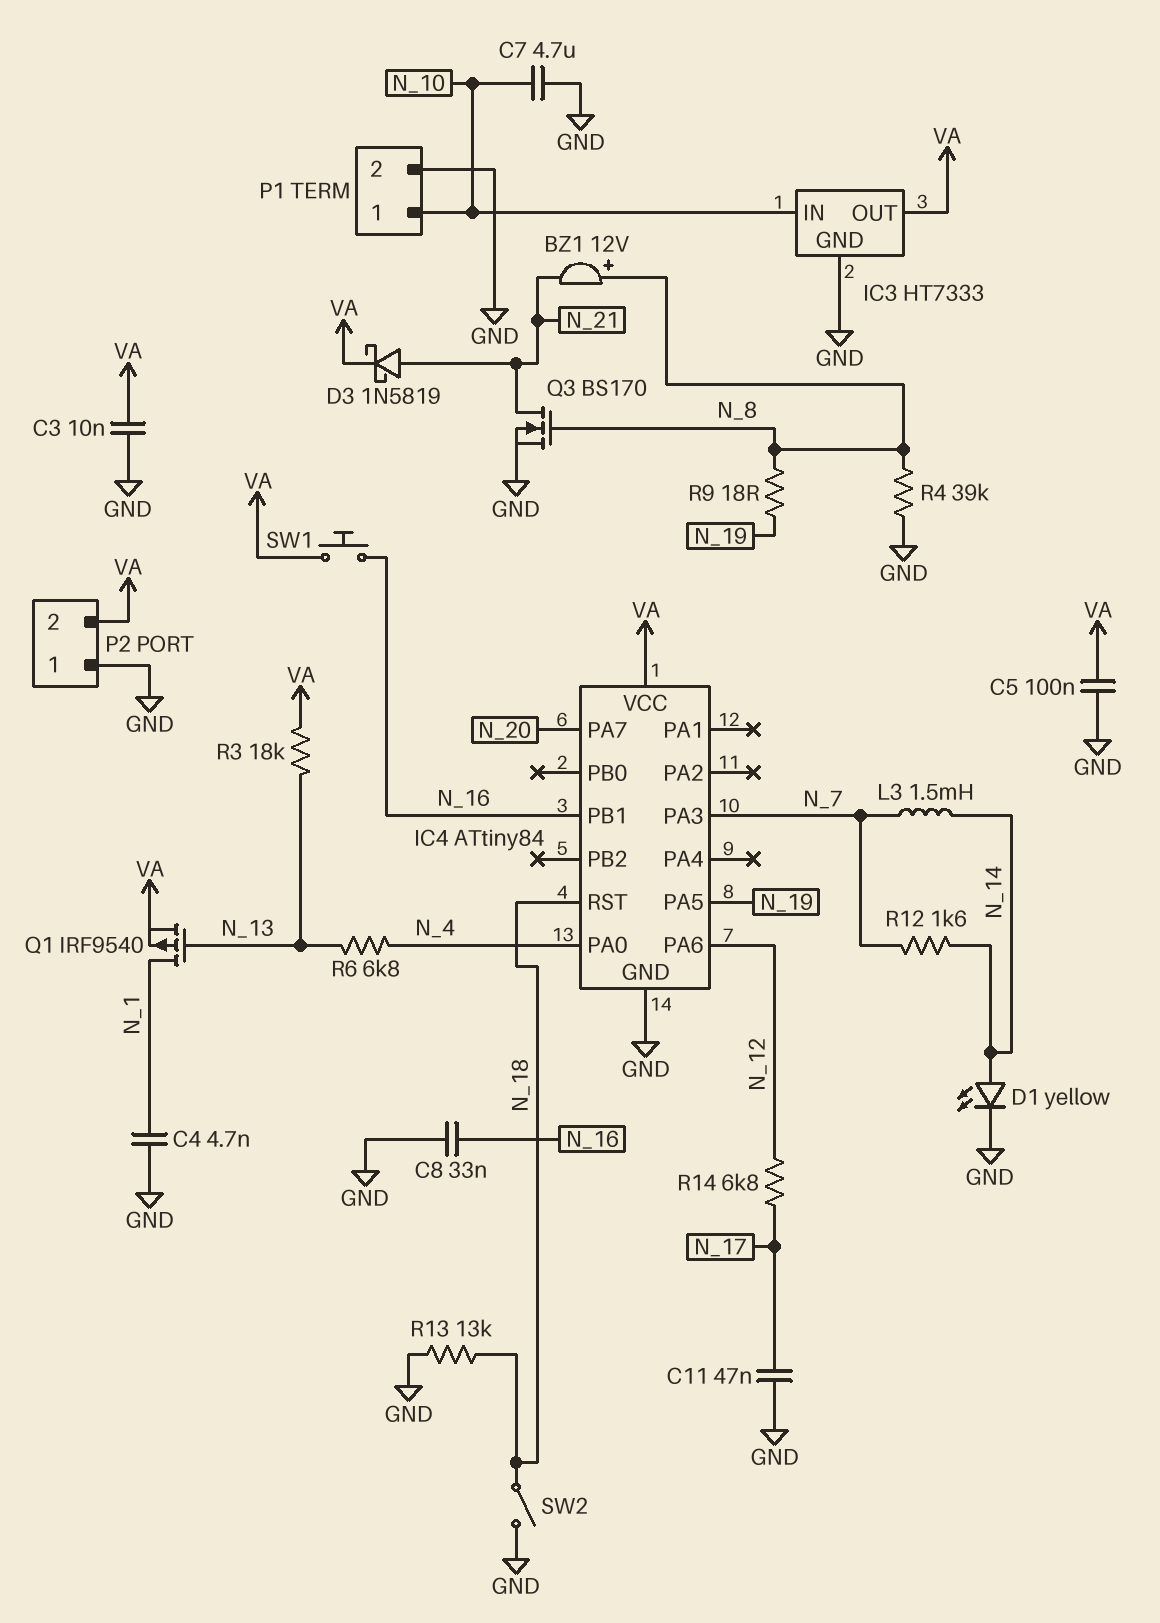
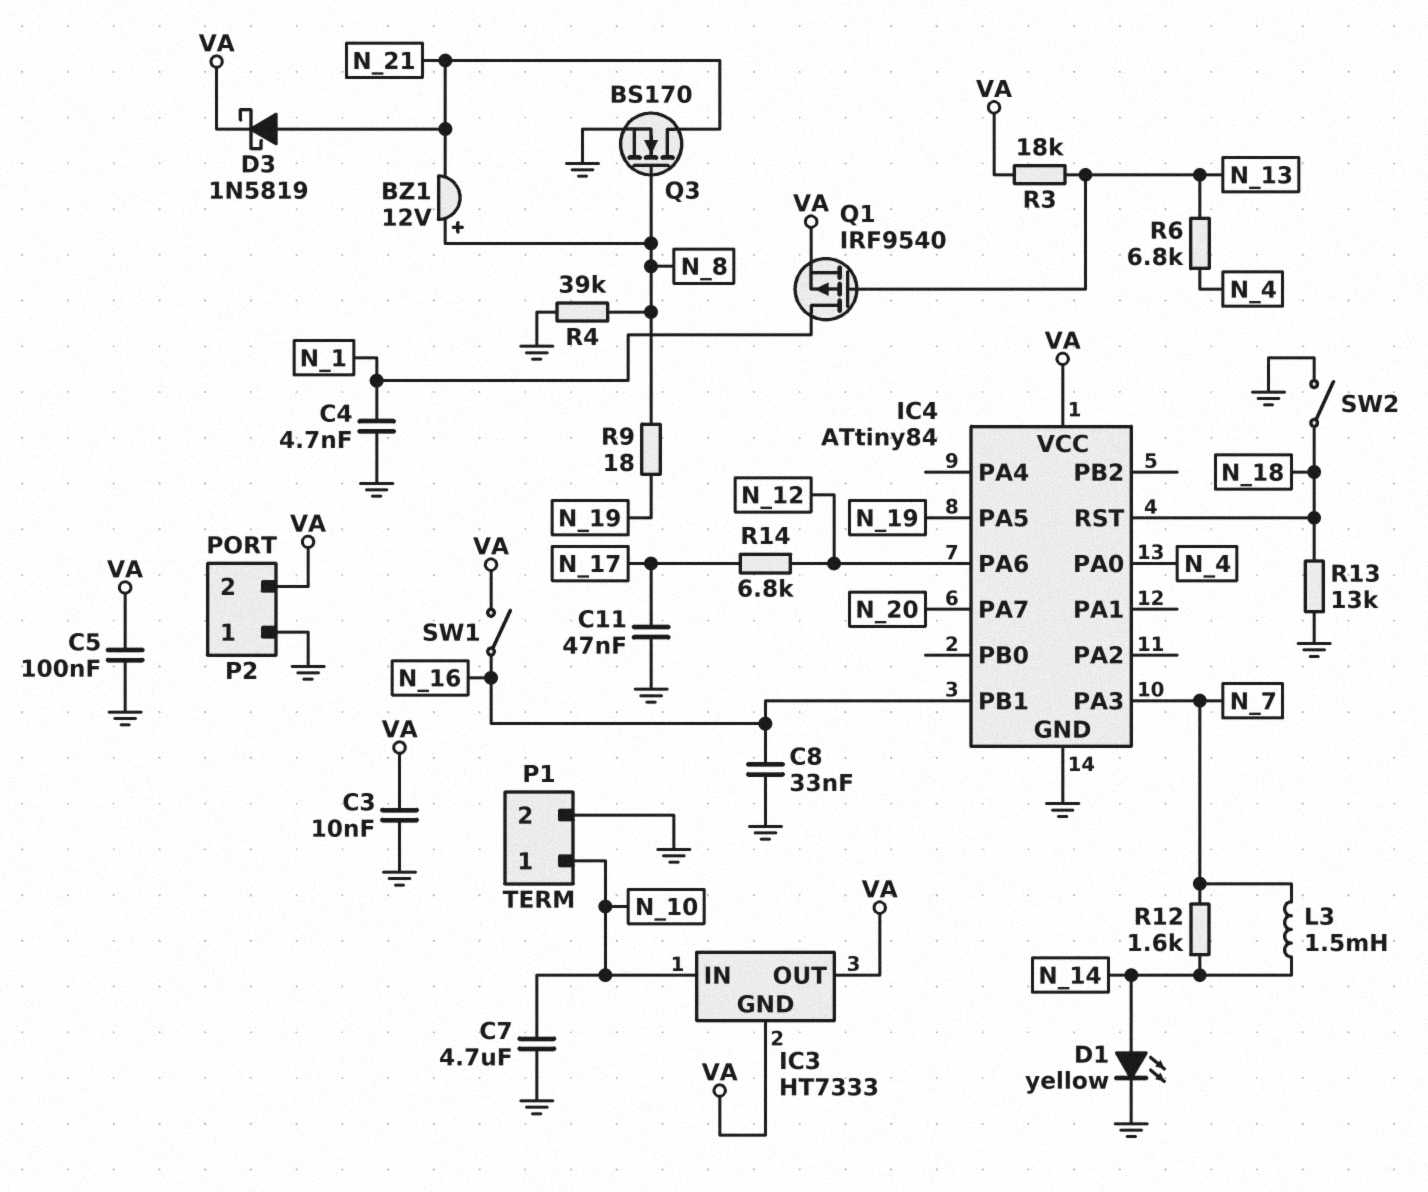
IC3 pin GND: GND -> VA
SW1: button (N_16, VA) -> switch (N_16, VA)

